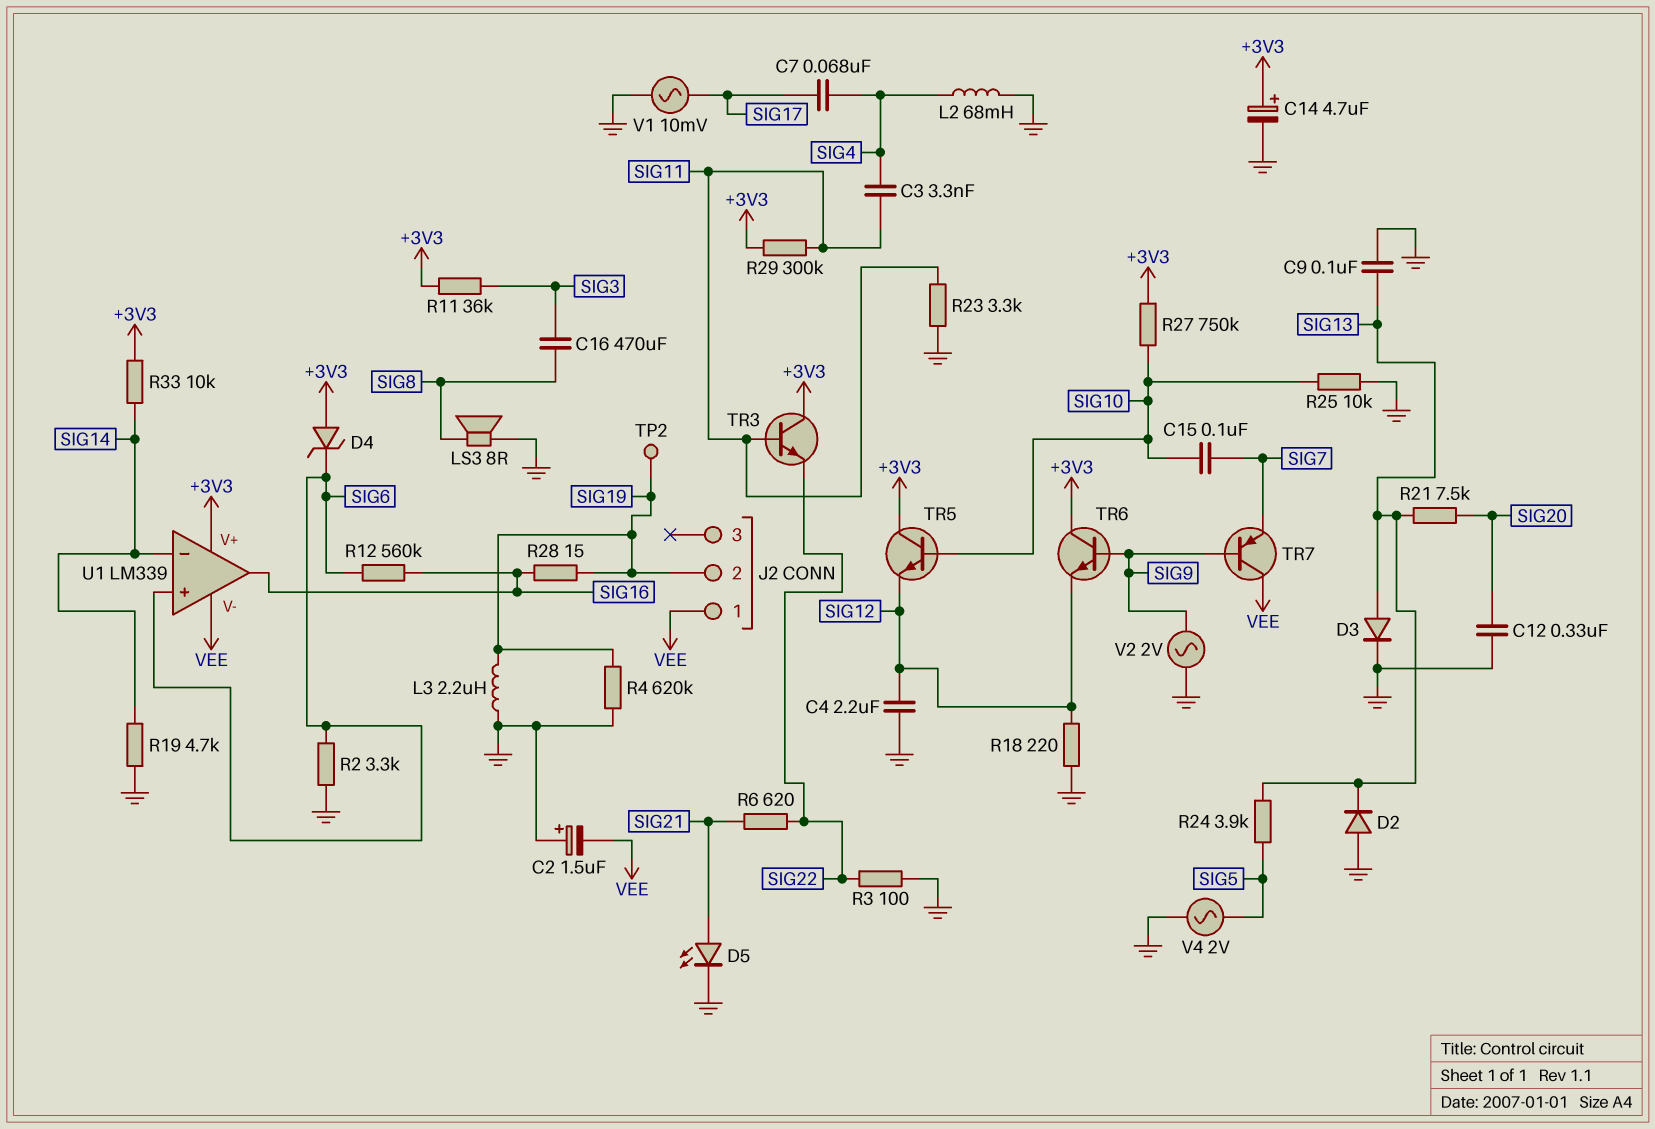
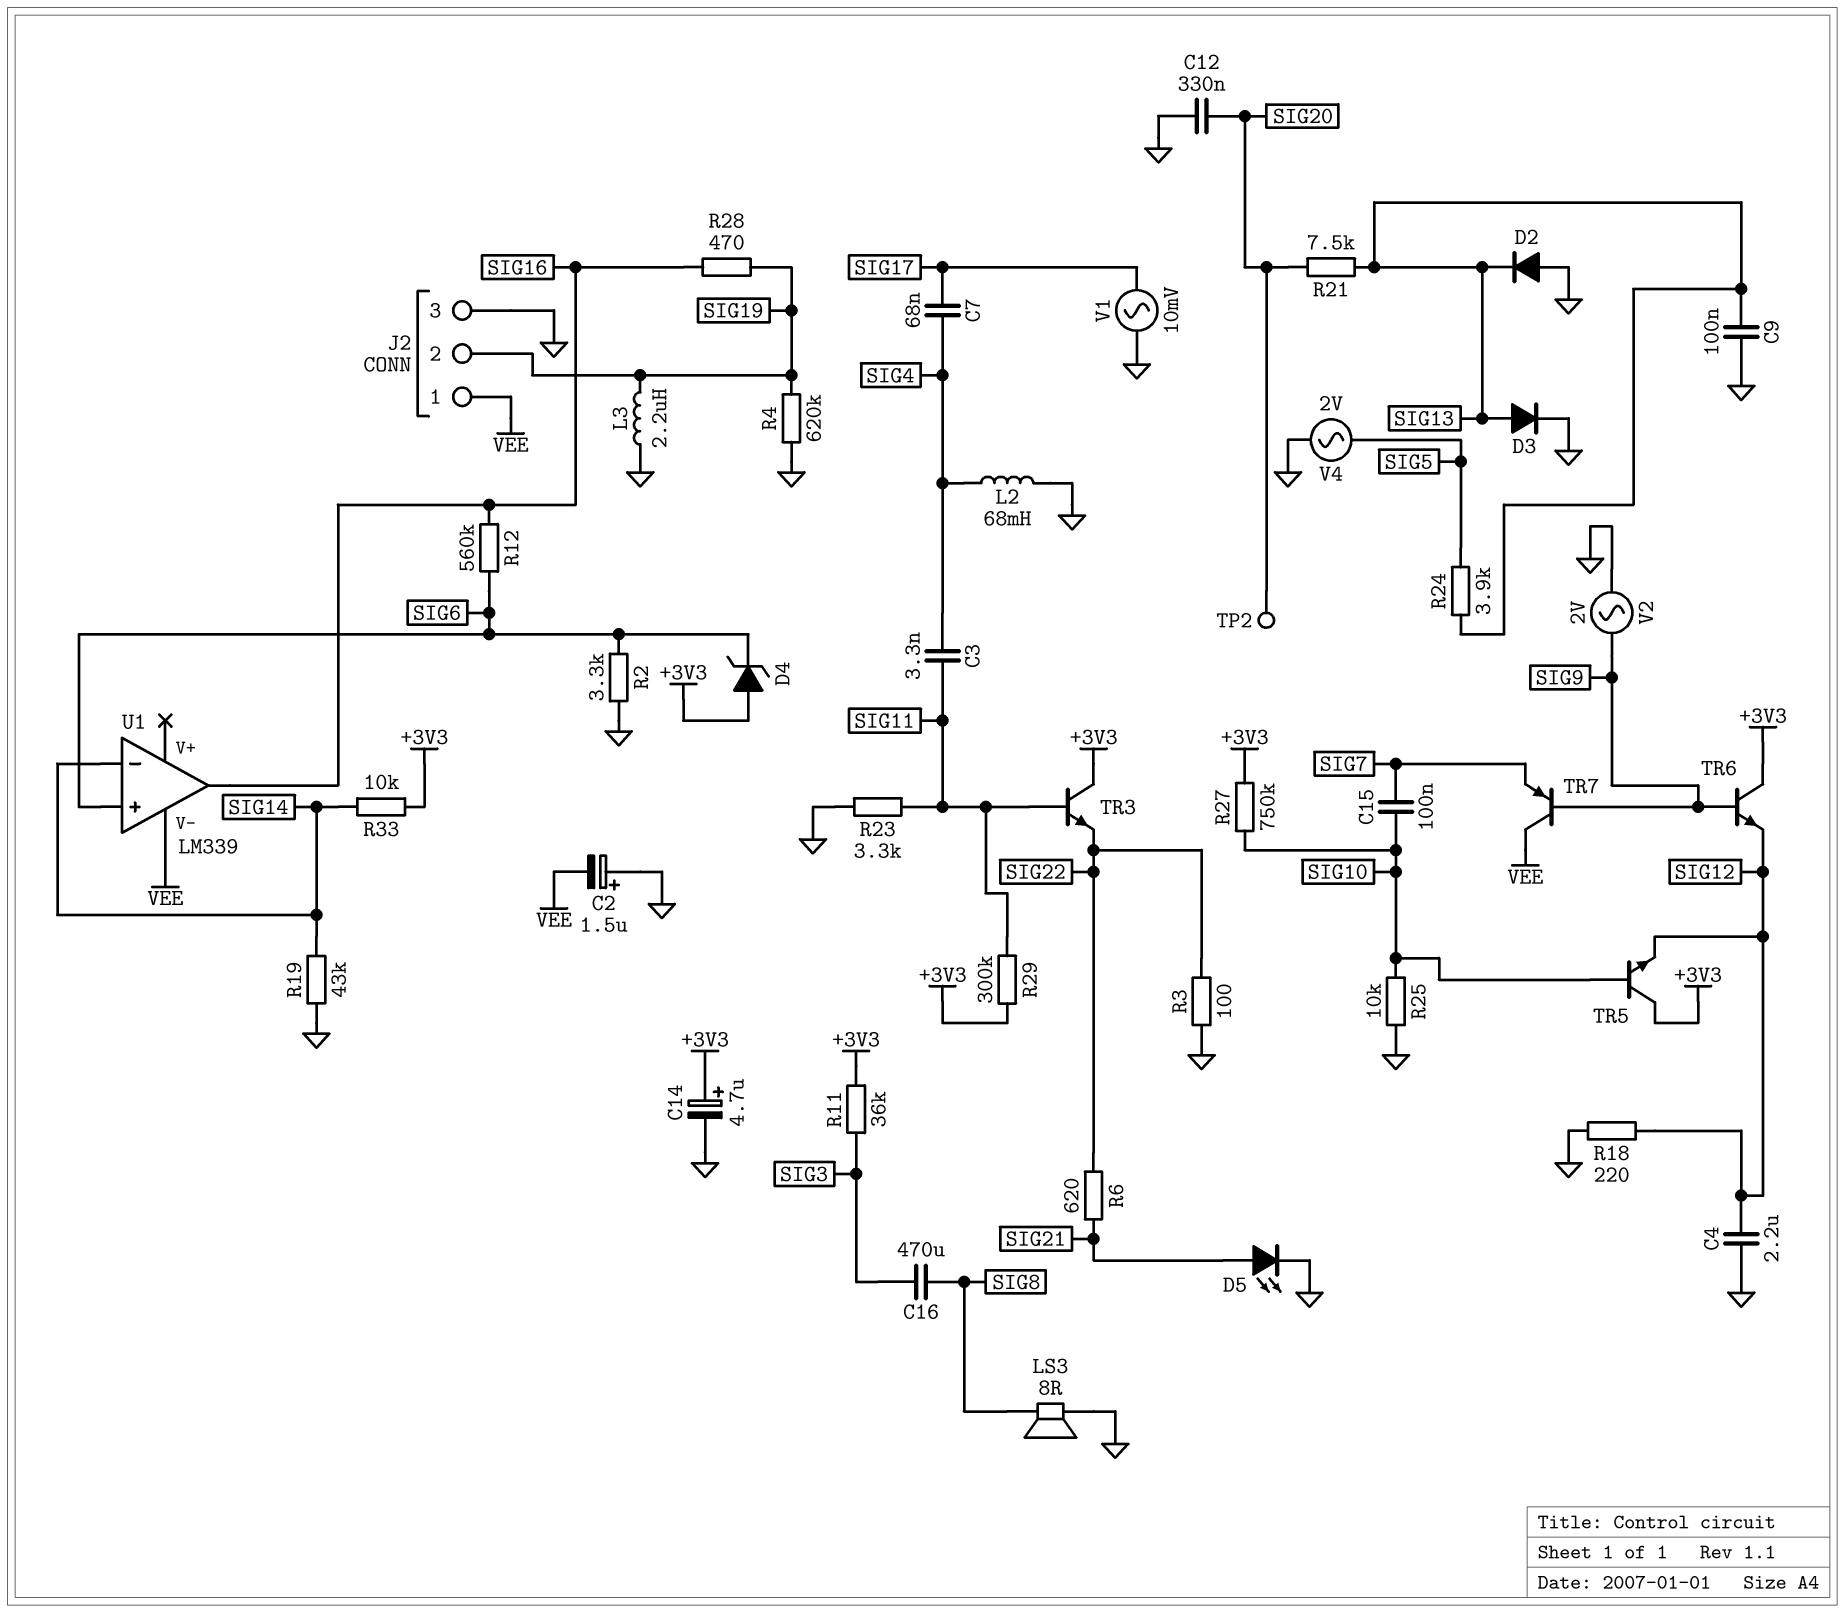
J2 pin 3: none -> GND
R19: 4.7k (GND, SIG14) -> 43k (GND, SIG14)
R28: 15 (SIG16, SIG19) -> 470 (SIG16, SIG19)
TP2: test point (SIG19) -> test point (SIG20)
U1 pin V+: +3V3 -> none

